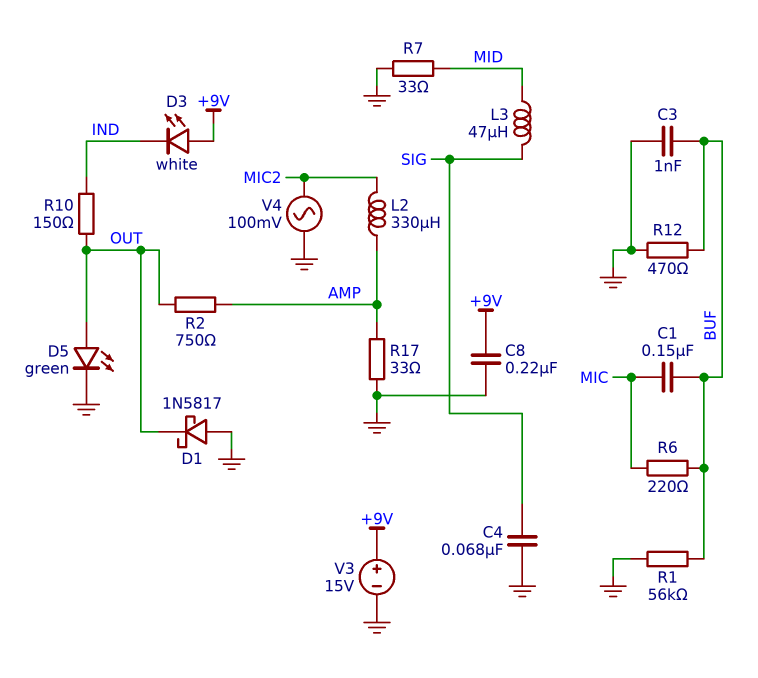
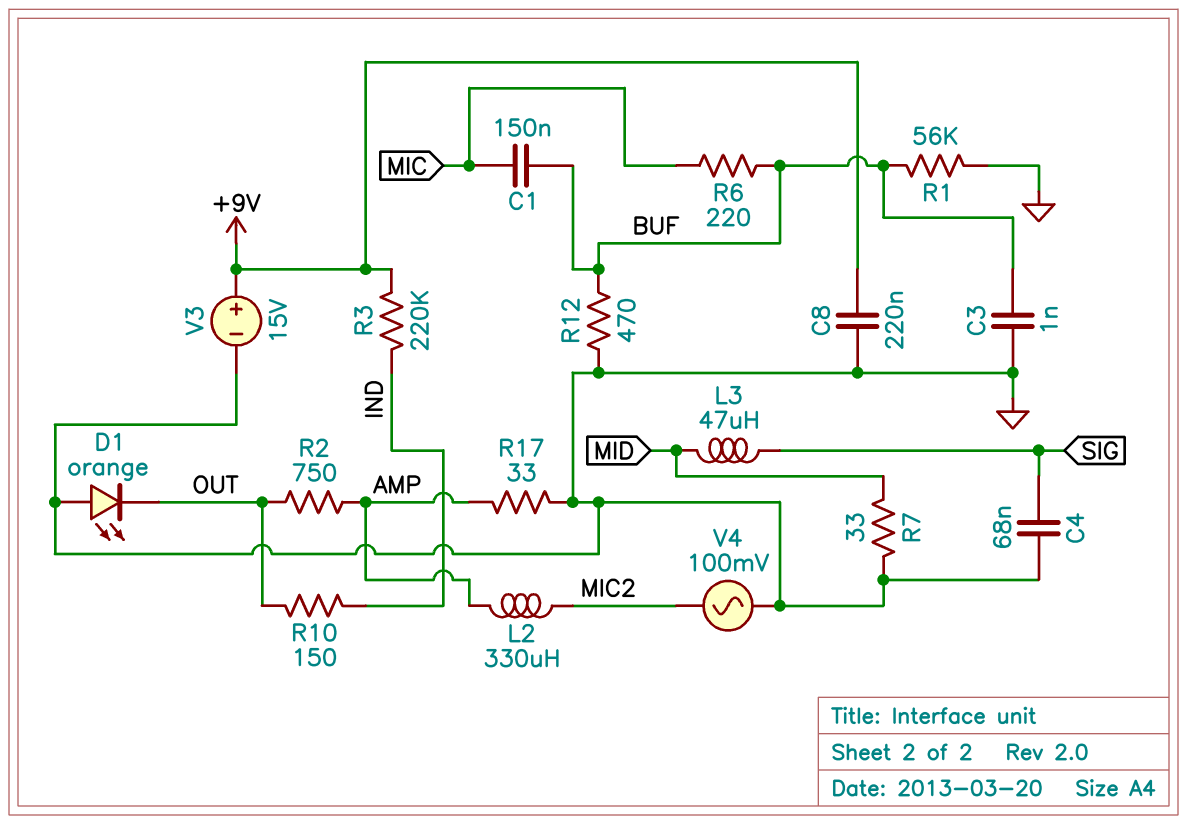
D1: schottky 1N5817 (A GND, K OUT) -> LED orange (A GND, K OUT)
D3: LED white (A +9V, K IND) -> none
D5: LED green (A OUT, K GND) -> none
R3: none -> 220k (+9V, IND)

